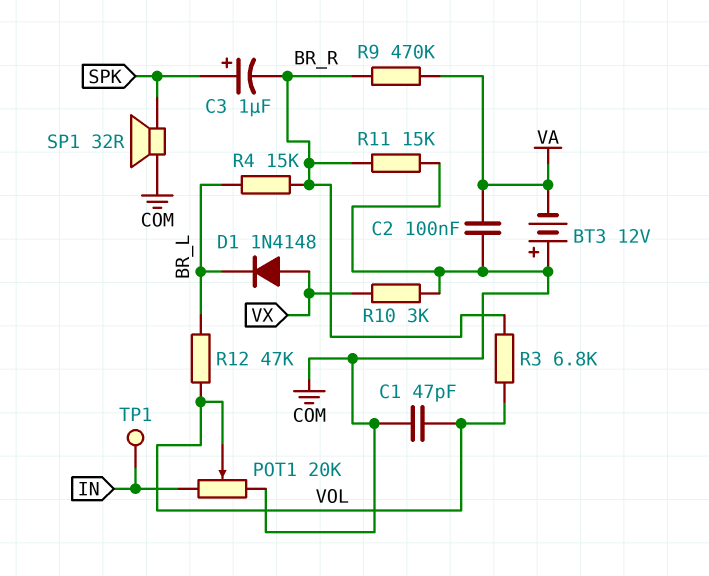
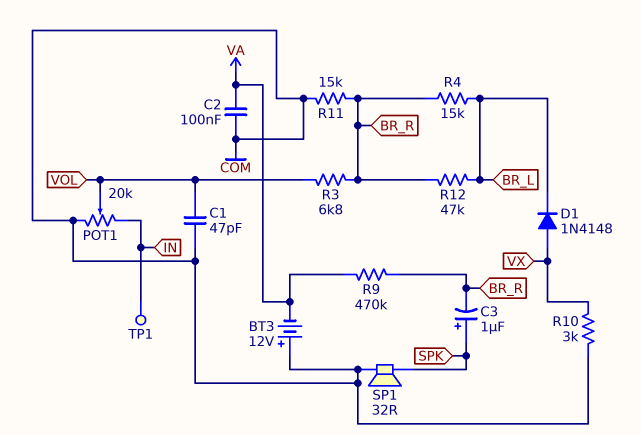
R12: 47k (BR_L, VOL) -> 47k (BR_L, BR_R)

